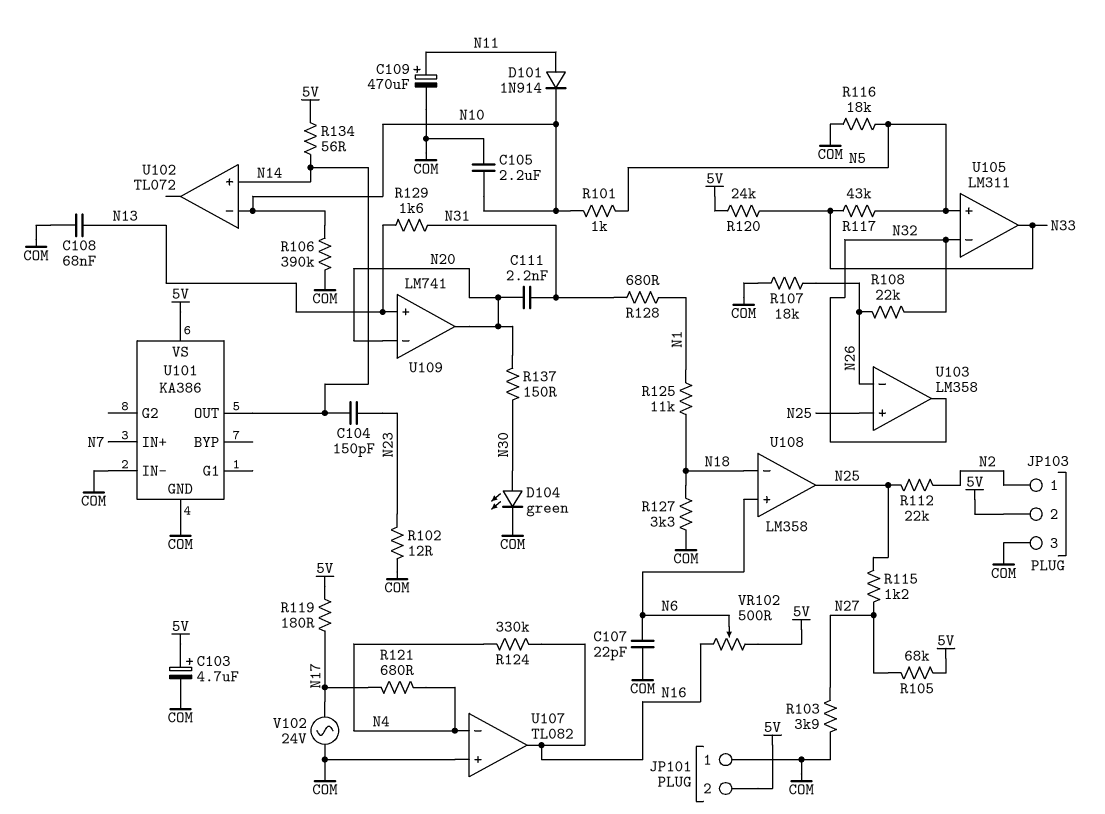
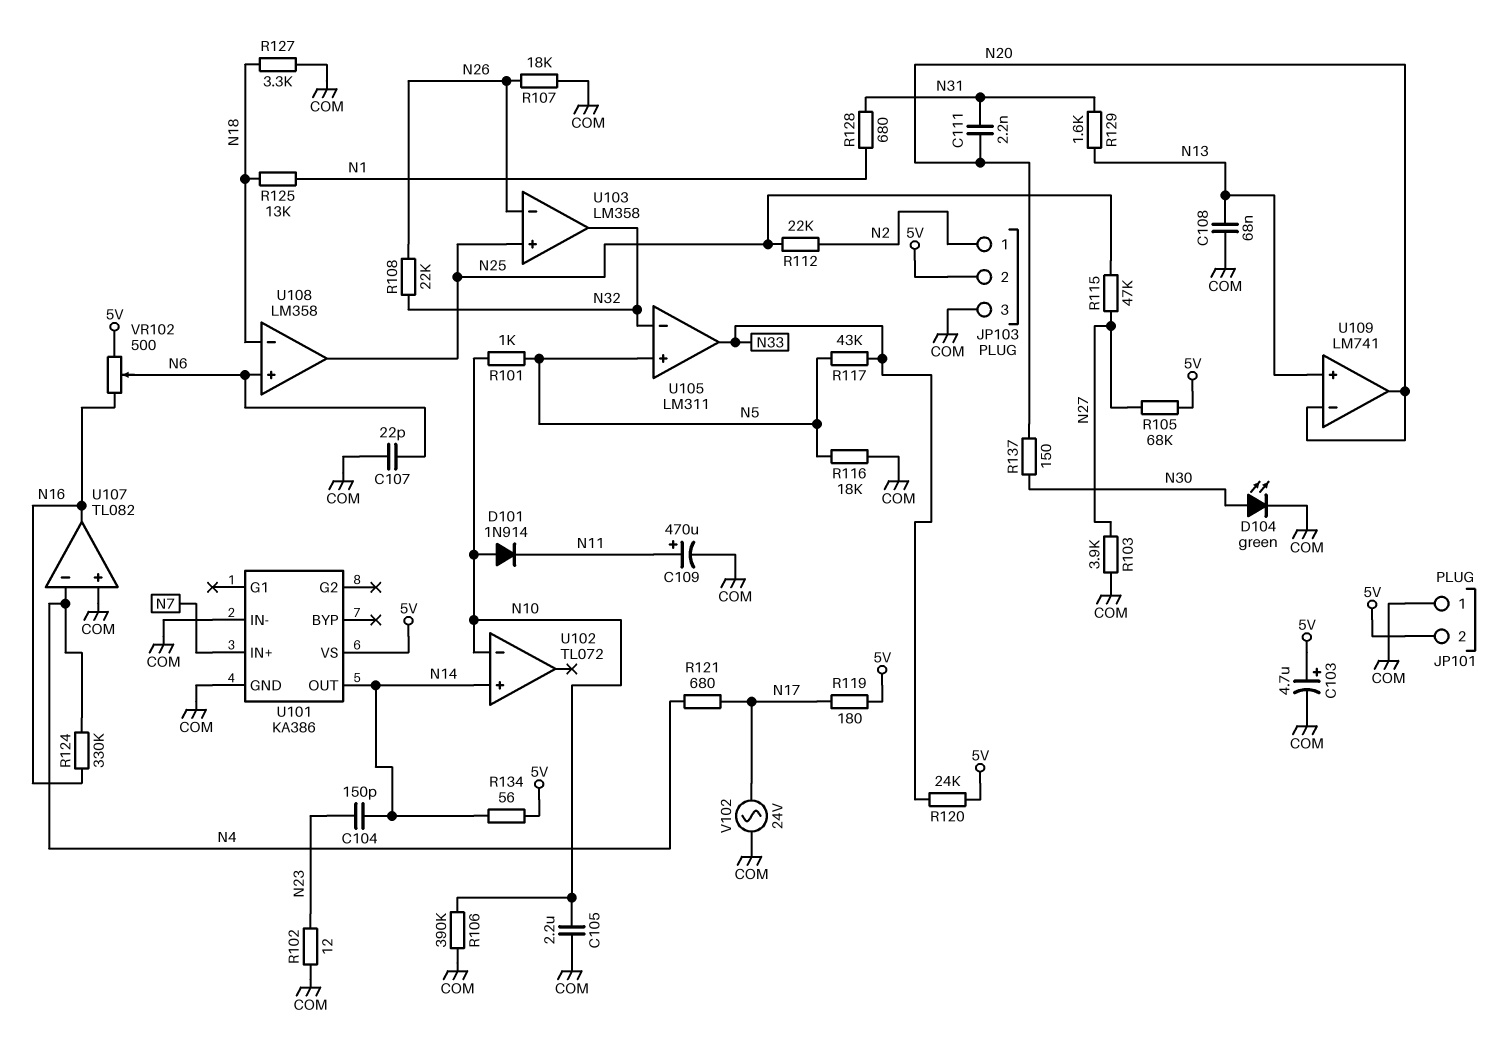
D101: diode 1N914 (A N11, K N10) -> diode 1N914 (A N10, K N11)
R115: 1.2k (N25, N27) -> 47k (N25, N27)
R125: 11k (N1, N18) -> 13k (N1, N18)

